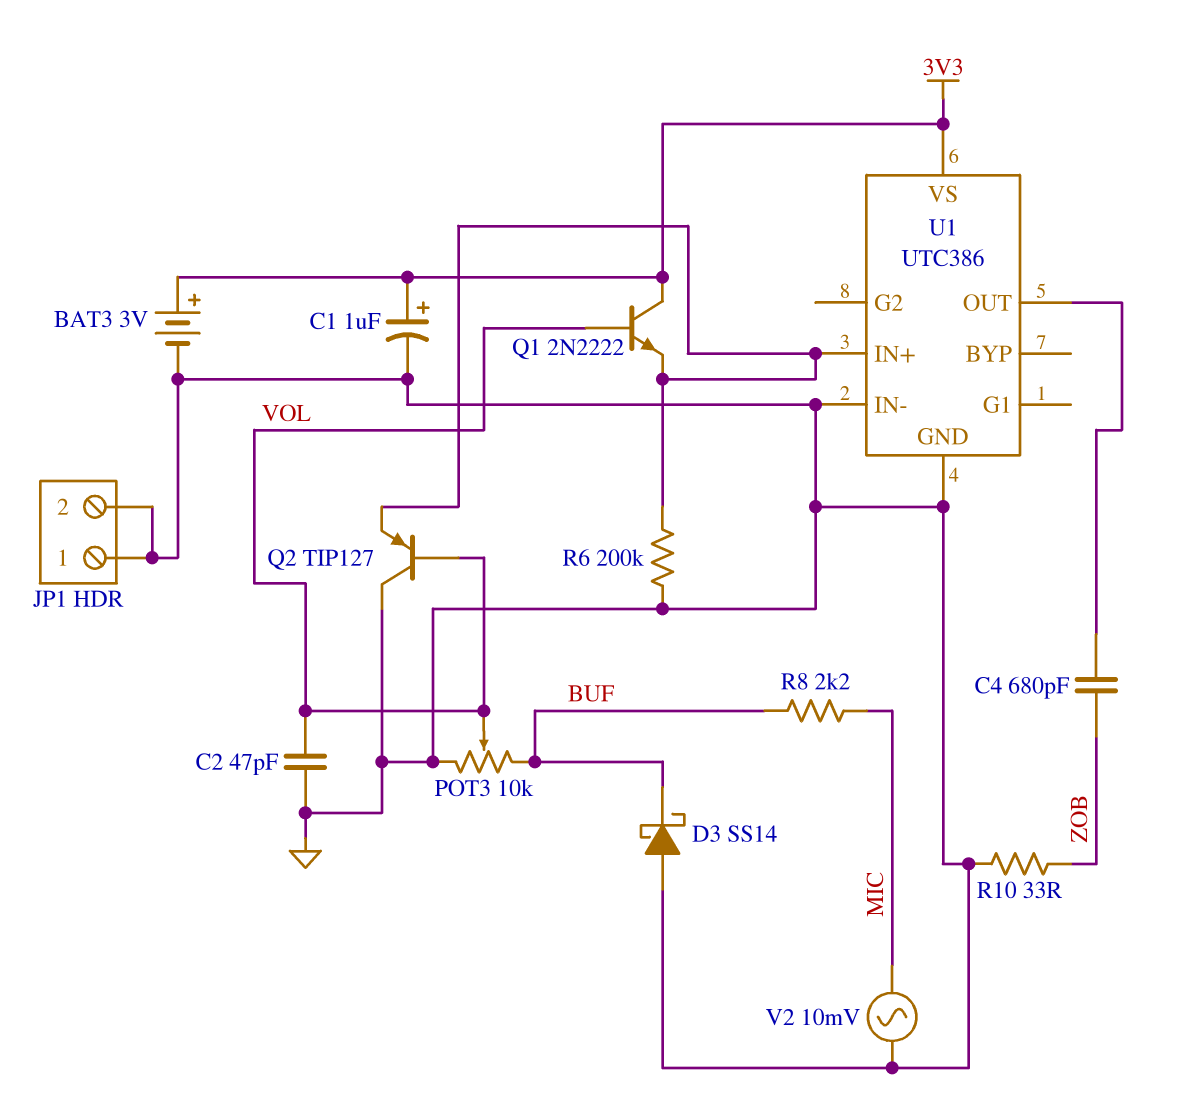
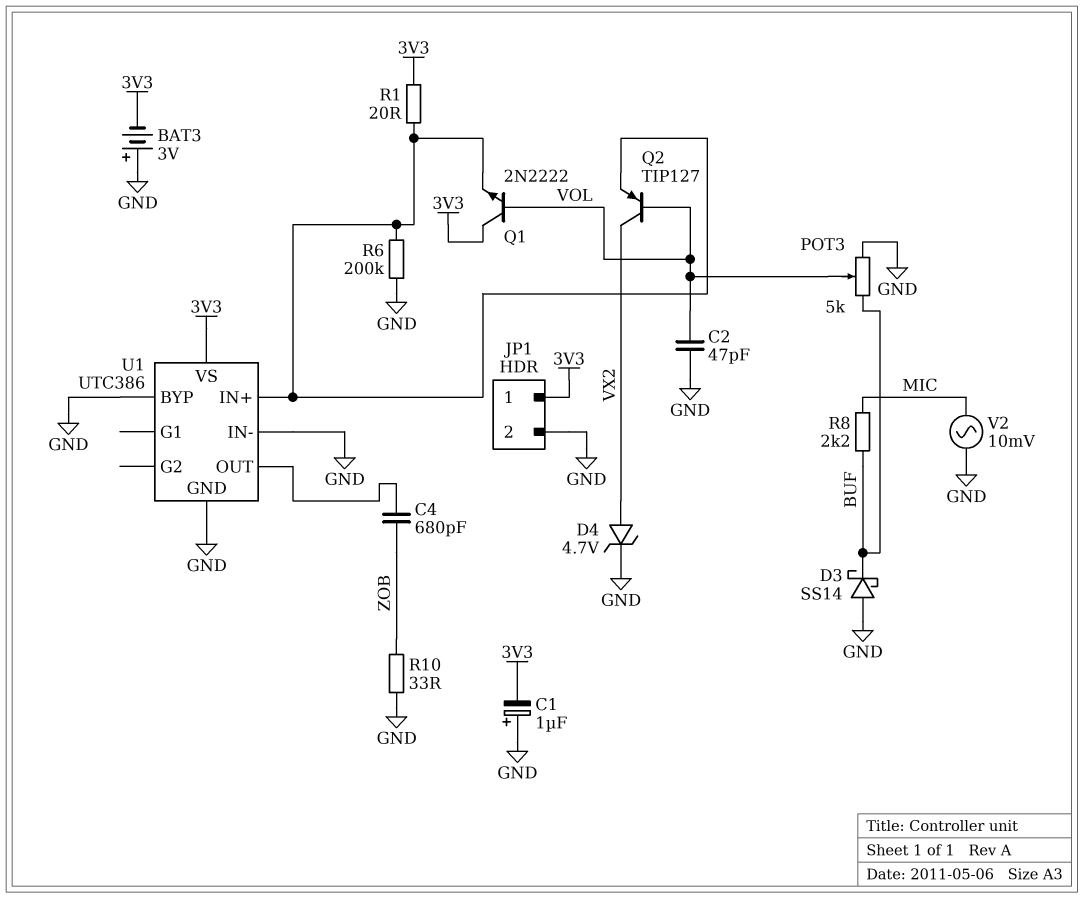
BAT3: 3V (plus 3V3, minus GND) -> 3V (plus GND, minus 3V3)
C1: 1uF (plus 3V3, minus GND) -> 1uF (plus GND, minus 3V3)
D4: none -> zener 4.7V (A VX2, K GND)
JP1 pin 1: GND -> 3V3
POT3: 10k (BUF, GND, wiper VOL) -> 5k (BUF, GND, wiper VOL)
Q2: PNP TIP127 (B VOL, C GND, E U1/IN+) -> PNP TIP127 (B VOL, C VX2, E U1/IN+)
R1: none -> 20 (3V3, U1/IN+)
U1 pin BYP: none -> GND

